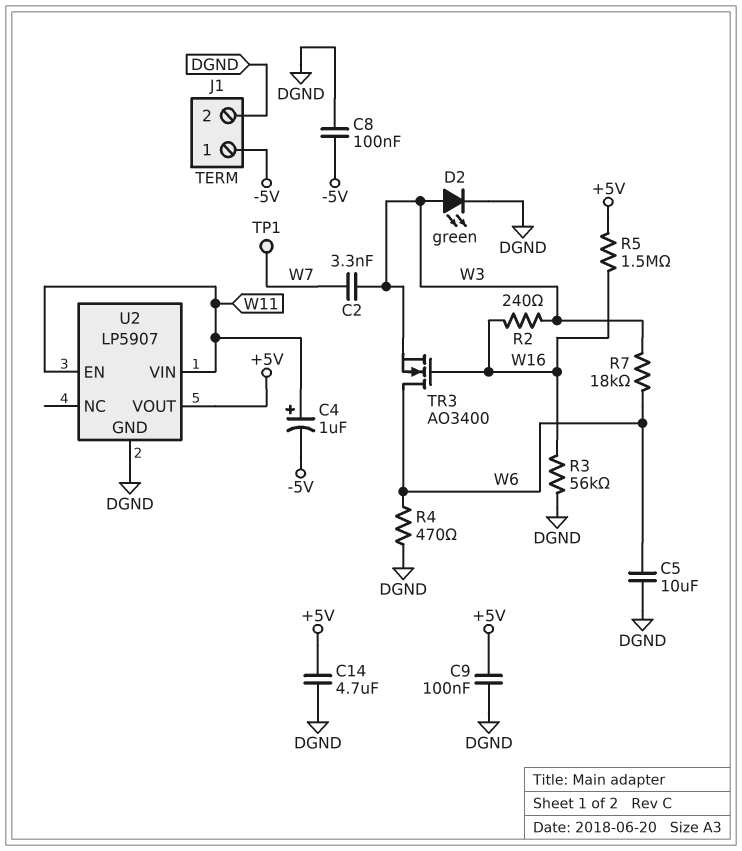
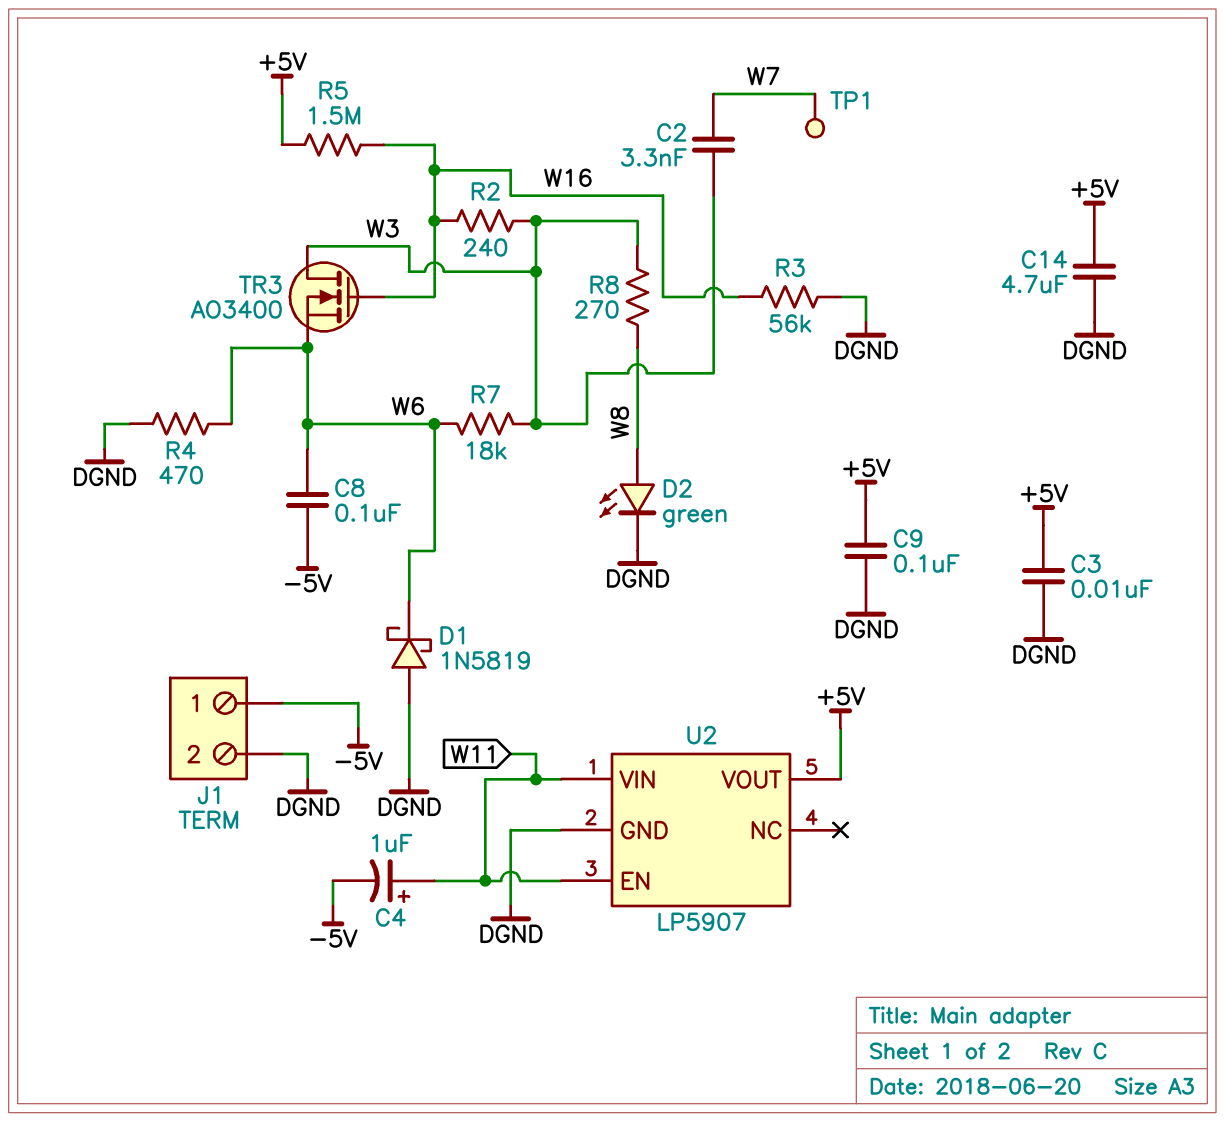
C3: none -> 10nF (+5V, DGND)
C5: 10uF (DGND, W6) -> none
C8: 100nF (-5V, DGND) -> 100nF (-5V, W6)
D1: none -> schottky 1N5819 (A DGND, K W6)
D2: LED green (A W3, K DGND) -> LED green (A W8, K DGND)
R8: none -> 270 (W3, W8)
TR3: NMOS AO3400 (G W16, D W6, S W3) -> NMOS AO3400 (G W16, D W3, S W6)

